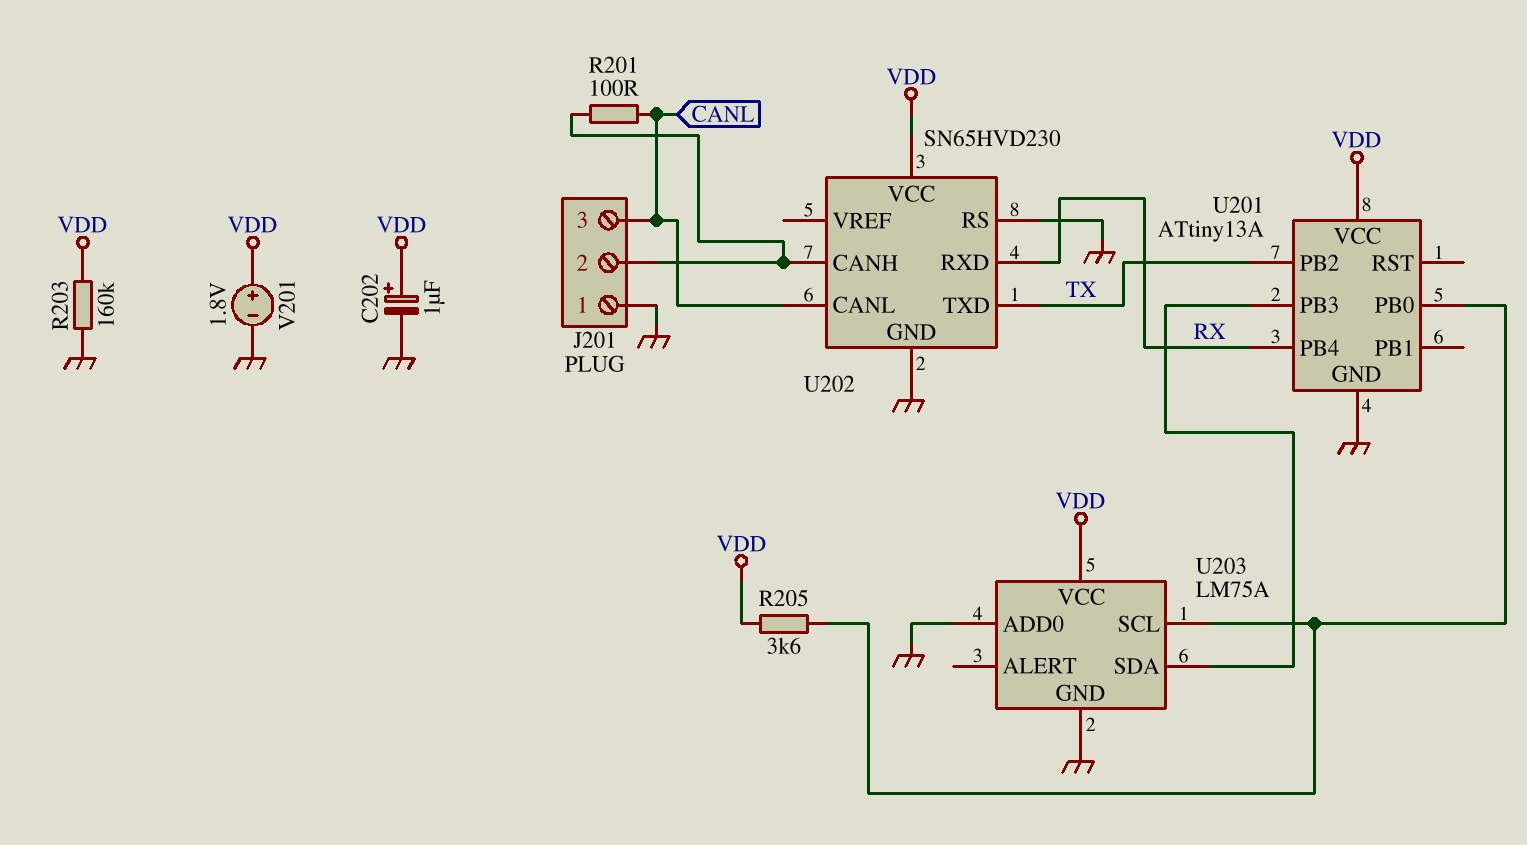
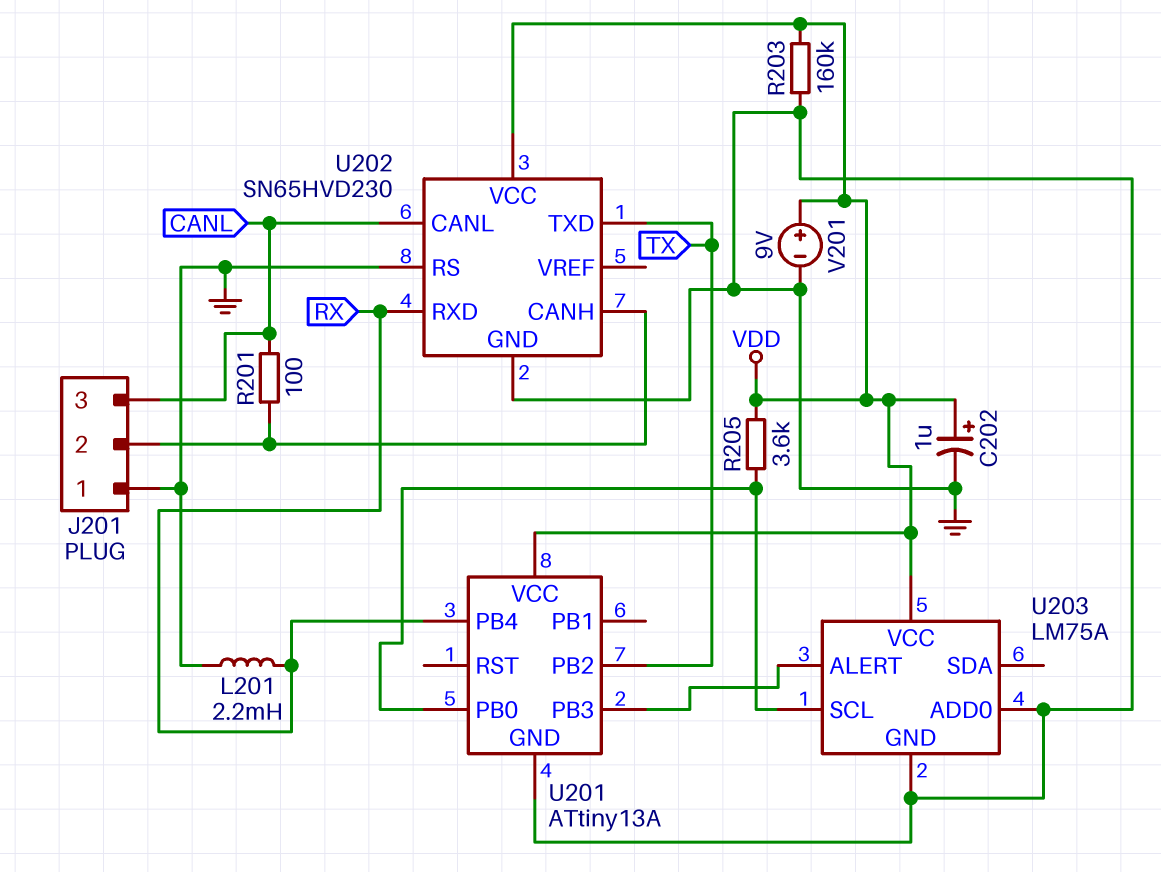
L201: none -> 2.2mH (GND, RX)
U203 pin ALERT: none -> U201/PB3
U203 pin SDA: U201/PB3 -> none
V201: 1.8V (plus VDD, minus GND) -> 9V (plus VDD, minus GND)

